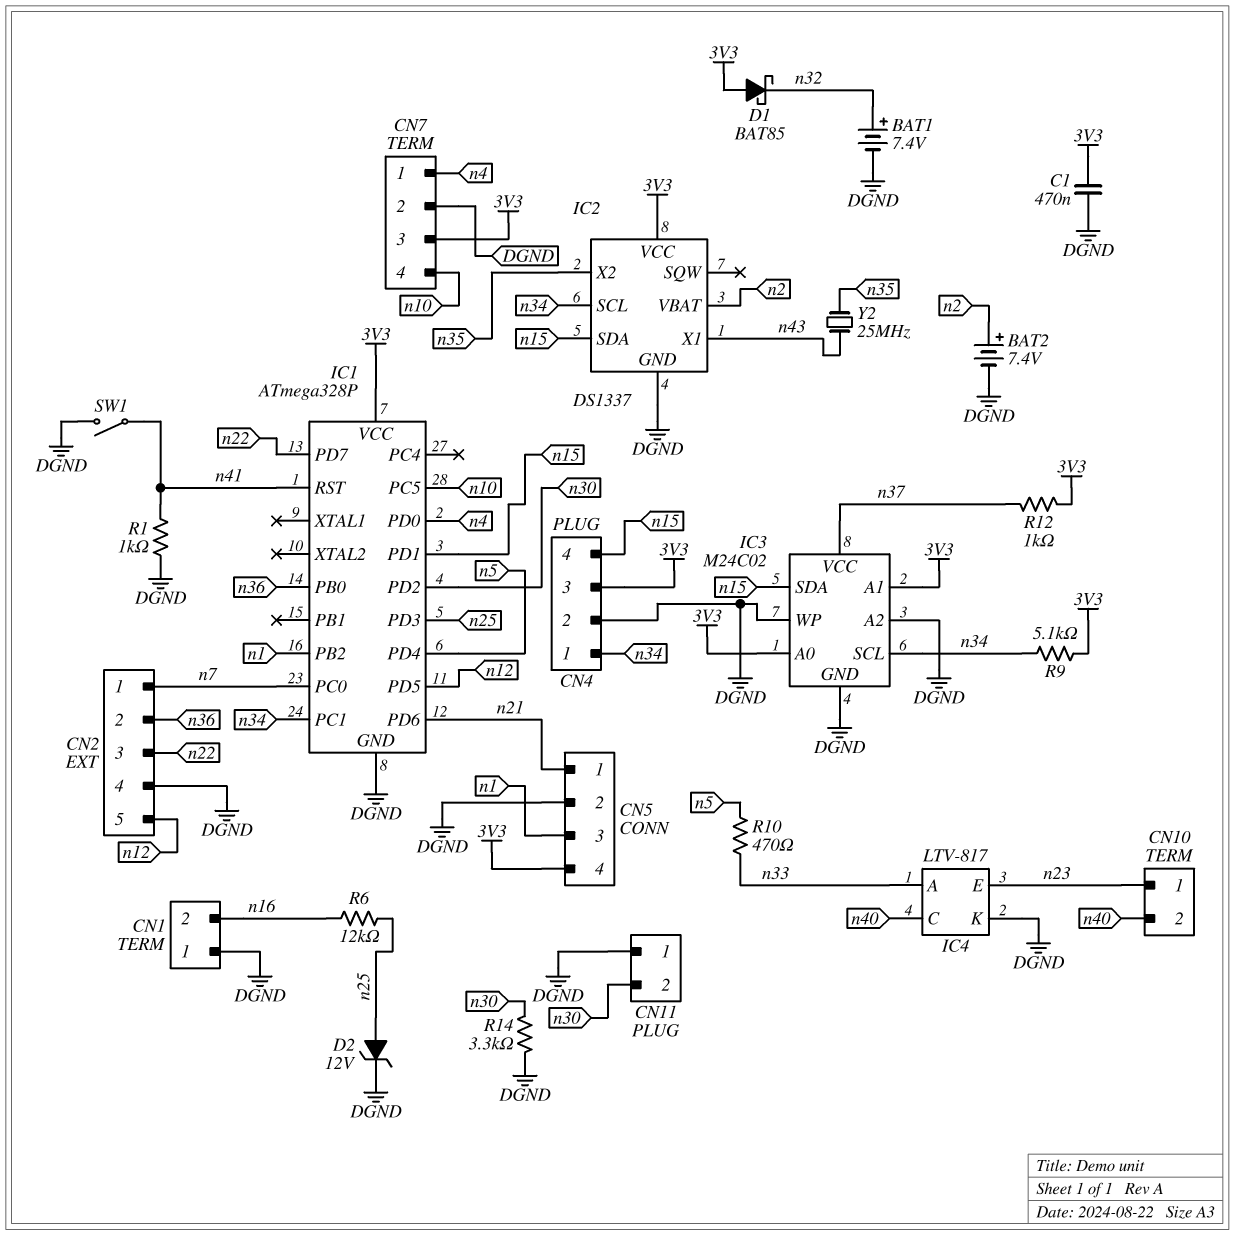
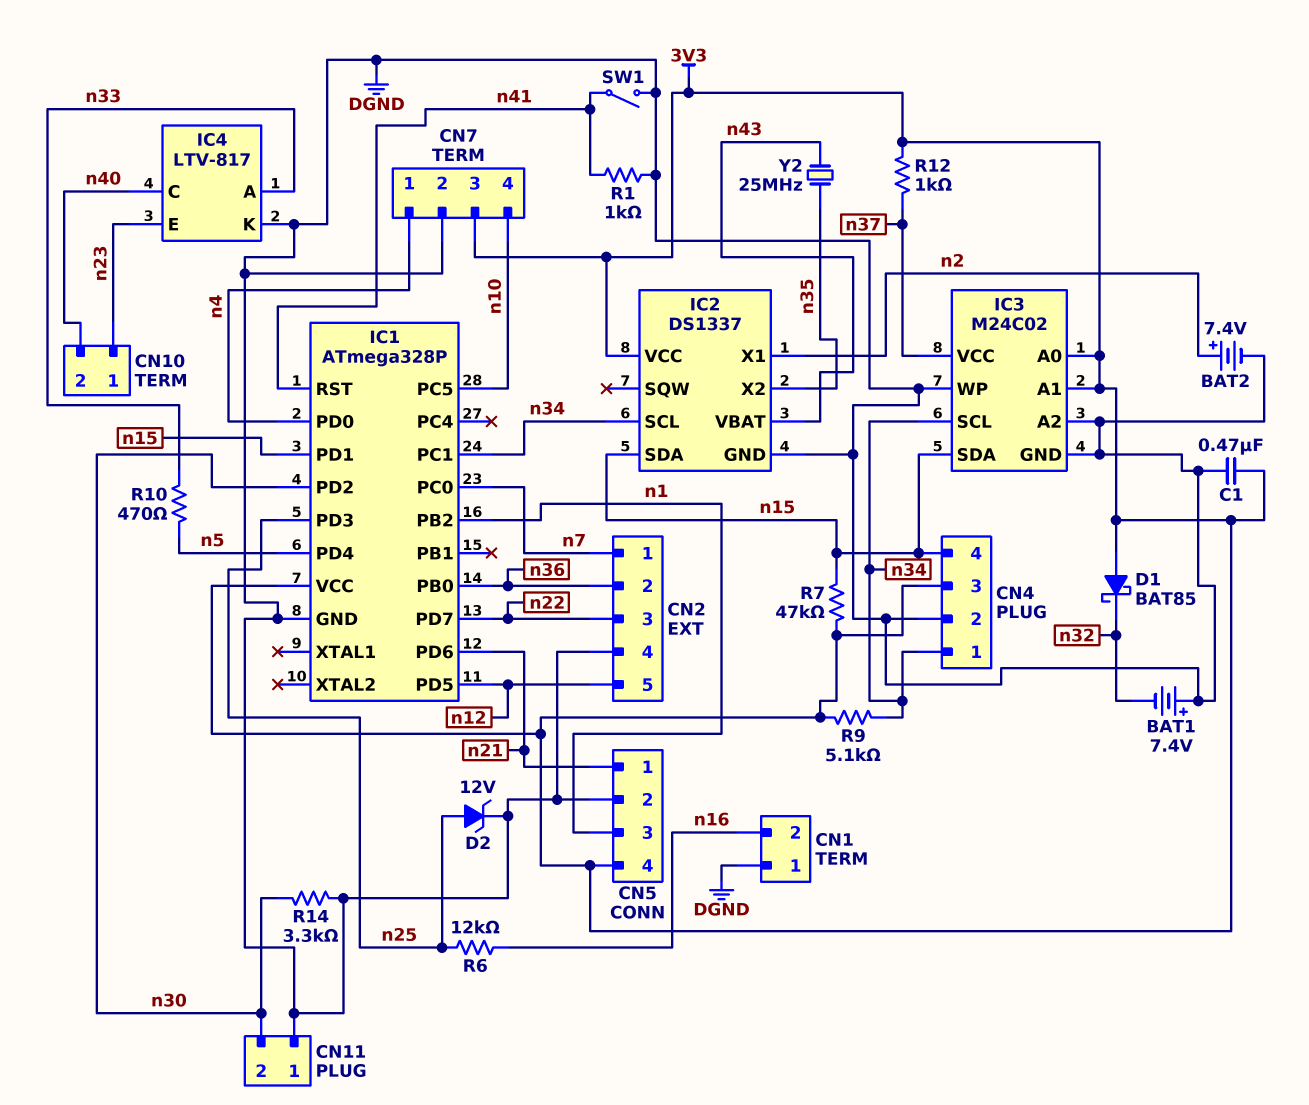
BAT1: 7.4V (plus n32, minus DGND) -> 7.4V (plus DGND, minus n32)
IC2 pin VBAT: n2 -> n43
IC2 pin X1: n43 -> n2
R7: none -> 47k (3V3, n15)

